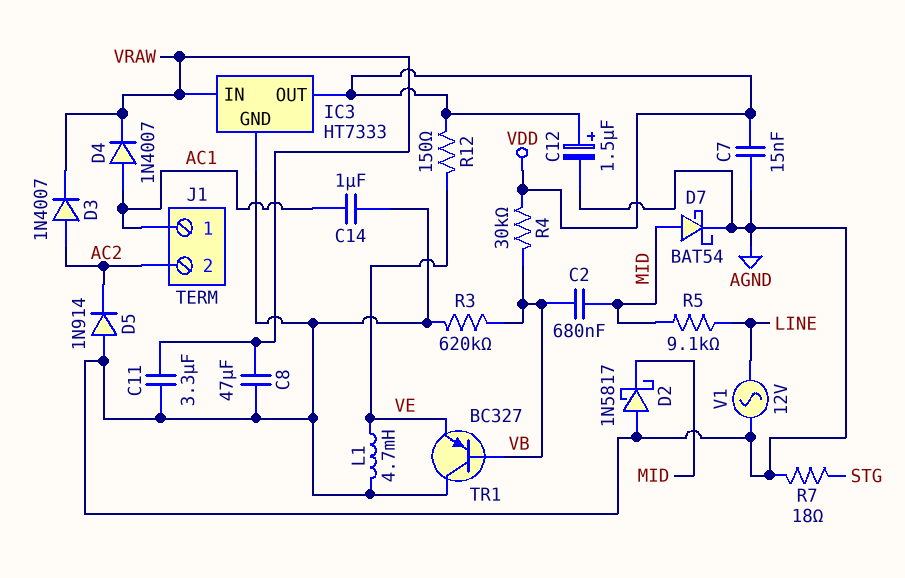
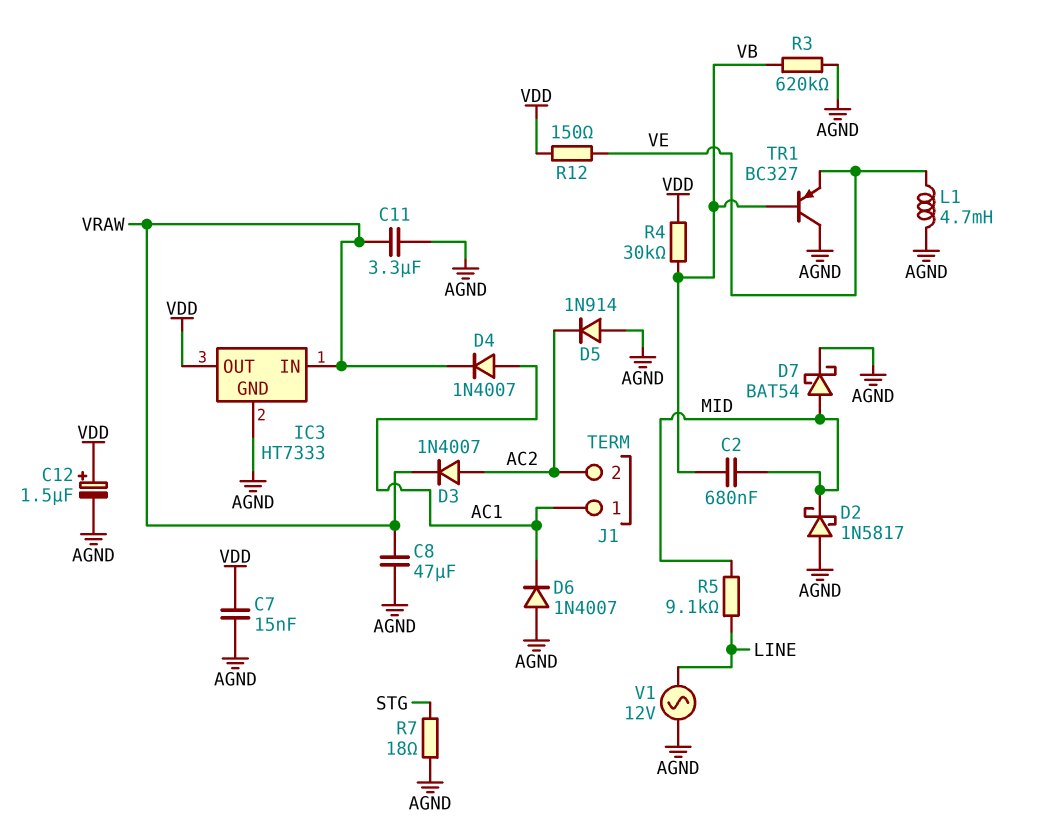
C14: 1uF (AC1, AGND) -> none
D6: none -> diode 1N4007 (A AGND, K AC1)

